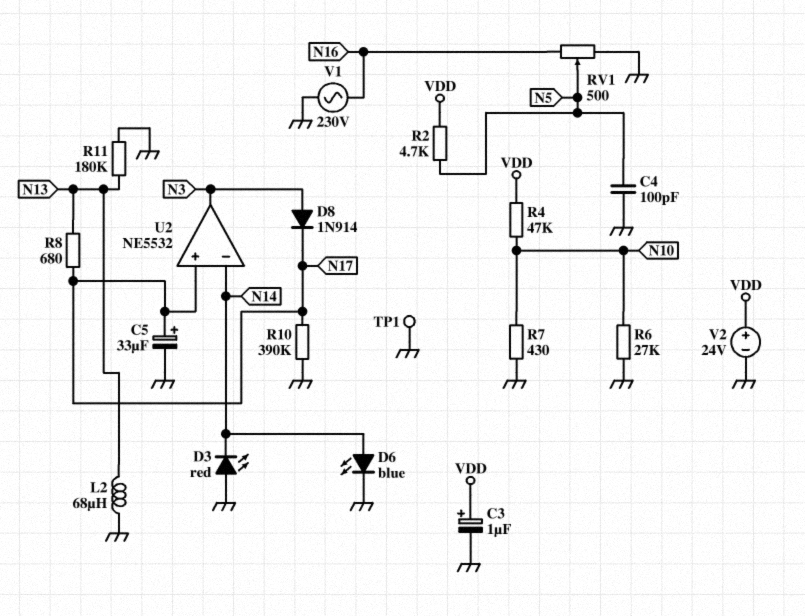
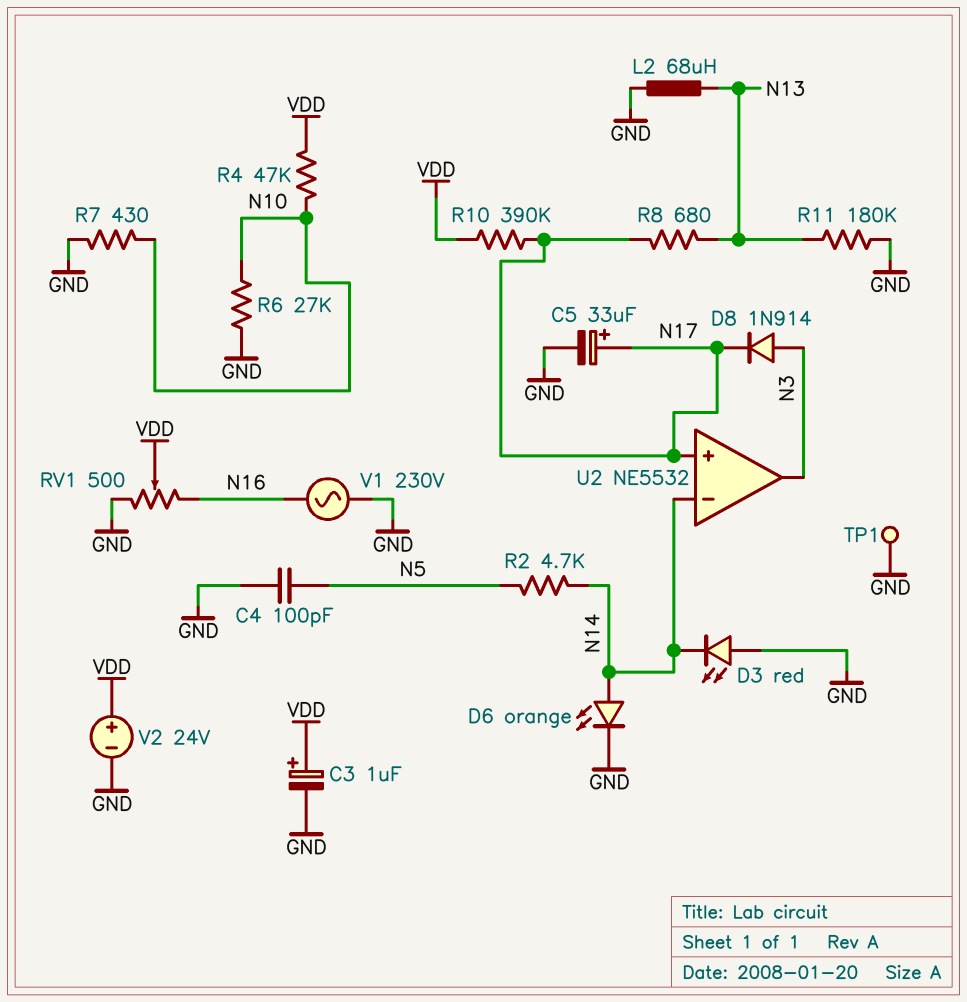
D6: LED blue (A N14, K GND) -> LED orange (A N14, K GND)
R2: 4.7k (N5, VDD) -> 4.7k (N5, N14)
R10: 390k (GND, N17) -> 390k (N17, VDD)
RV1: 500 (GND, N16, wiper N5) -> 500 (GND, N16, wiper VDD)

